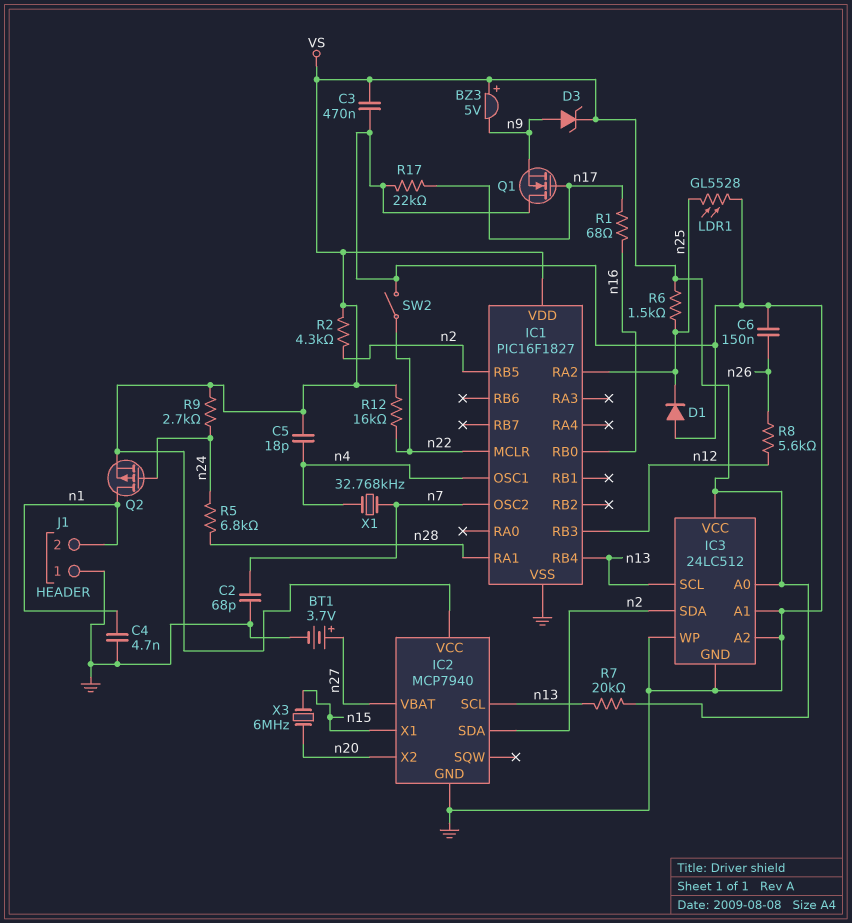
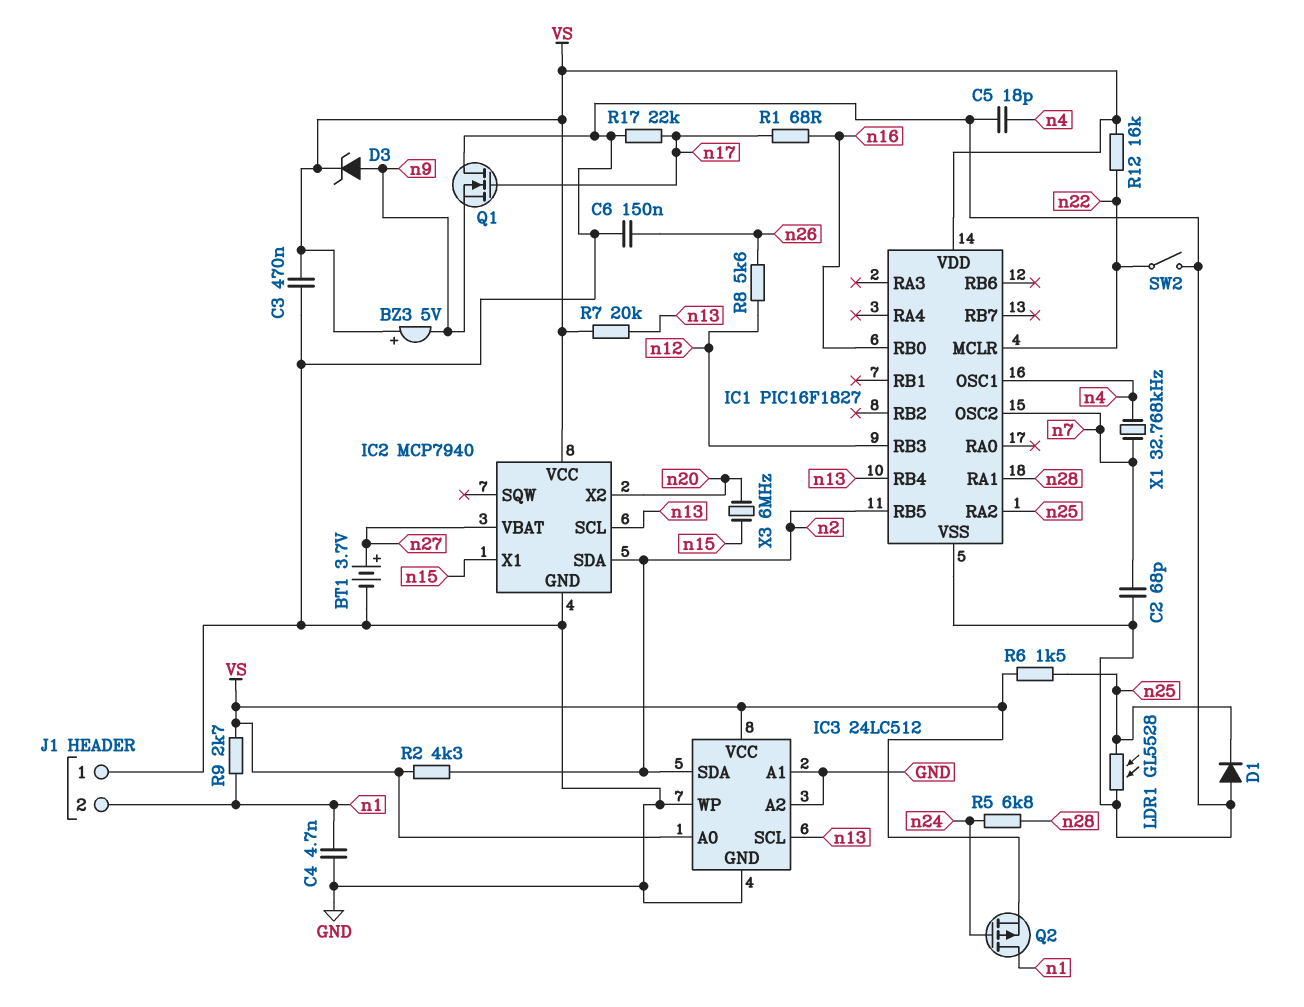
C5: 18pF (VS, n4) -> 18pF (GND, n4)
R9: 2.7k (VS, n24) -> 2.7k (VS, n1)

